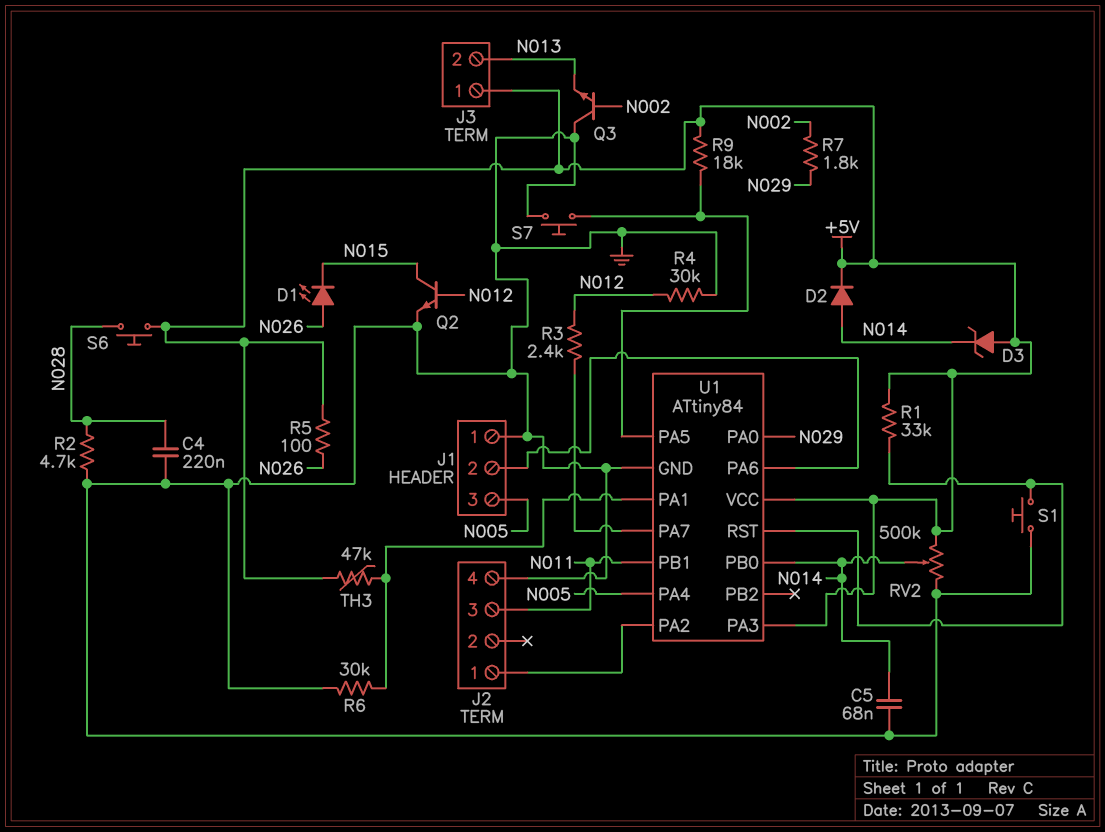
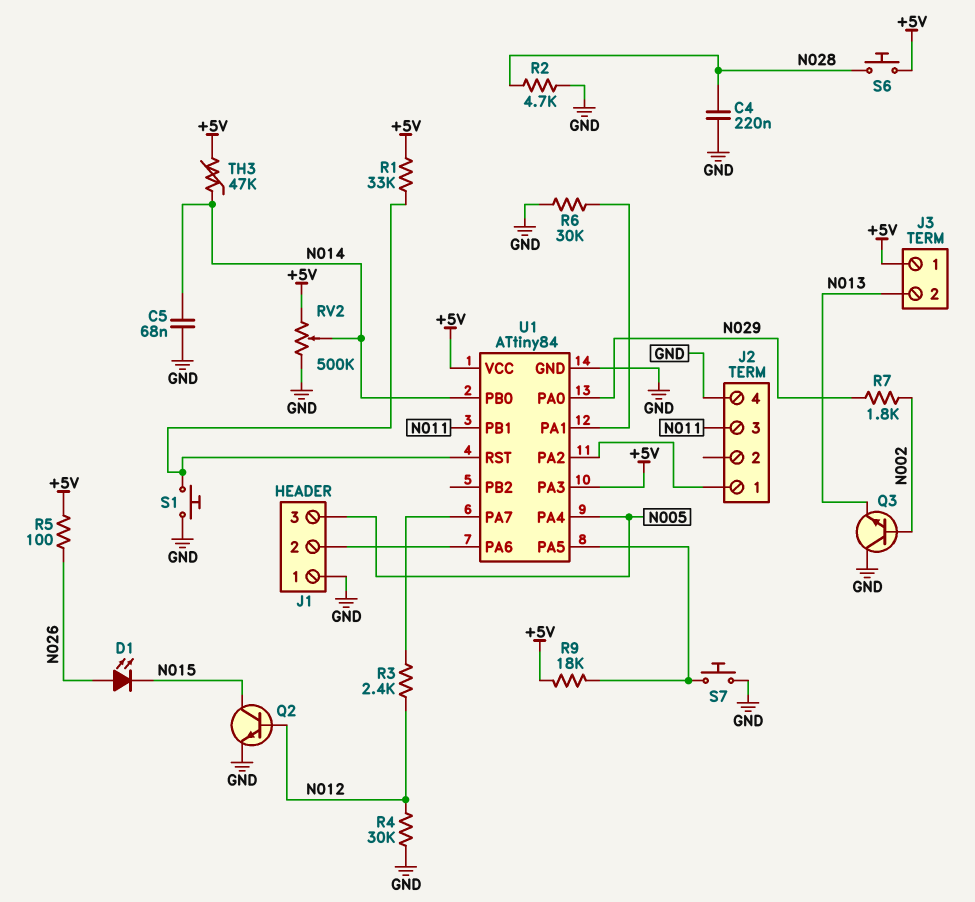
D2: diode (A N014, K +5V) -> none
D3: zener (A +5V, K N014) -> none
TH3: 47k (+5V, U1/PA1) -> 47k (+5V, N014)

